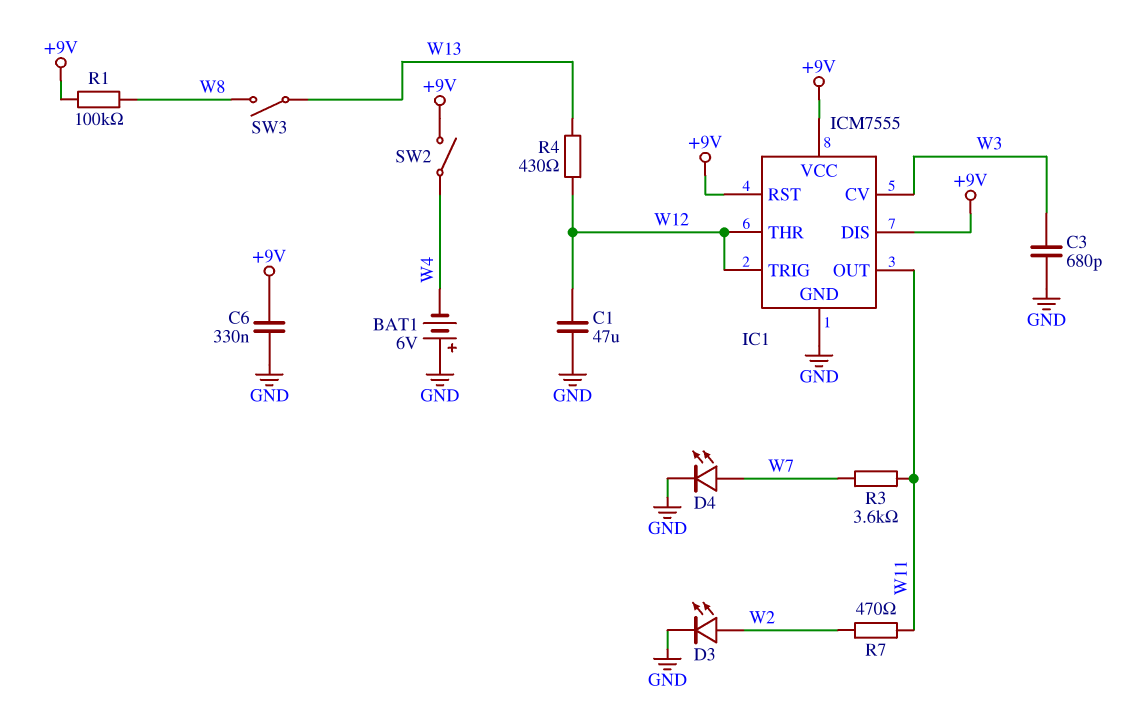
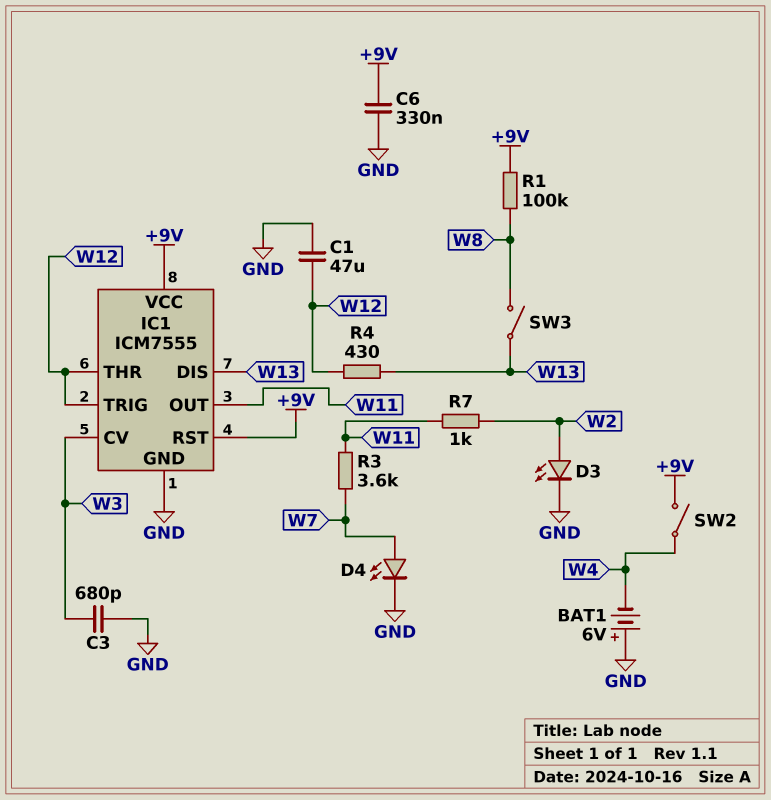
IC1 pin DIS: +9V -> W13
R7: 470 (W2, W11) -> 1k (W2, W11)

